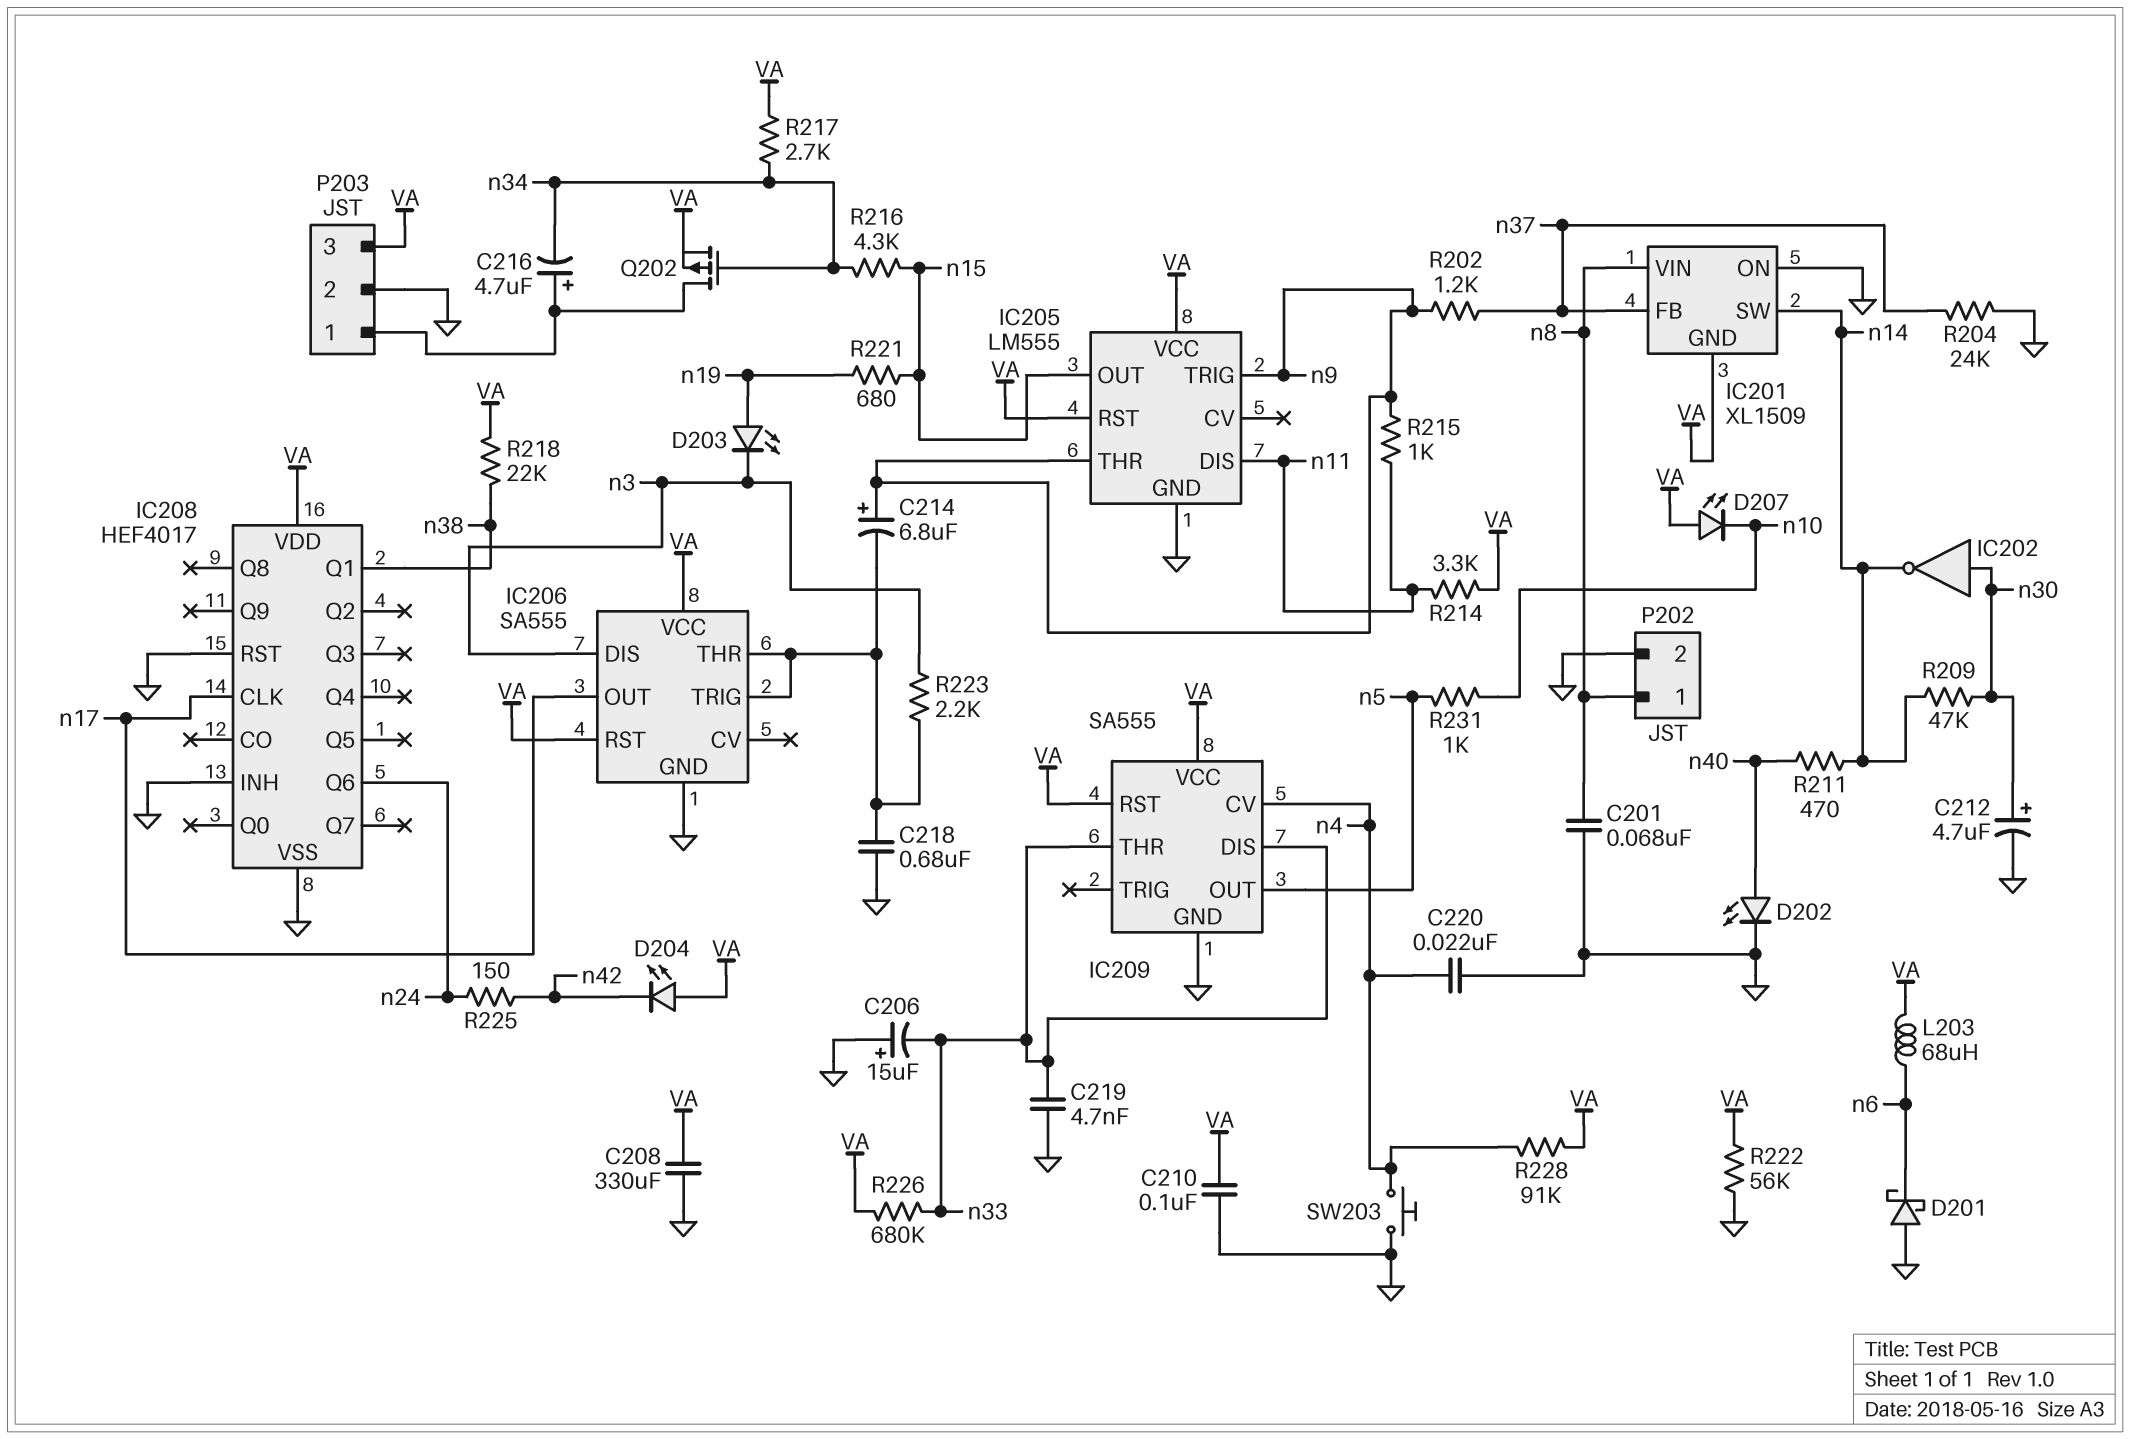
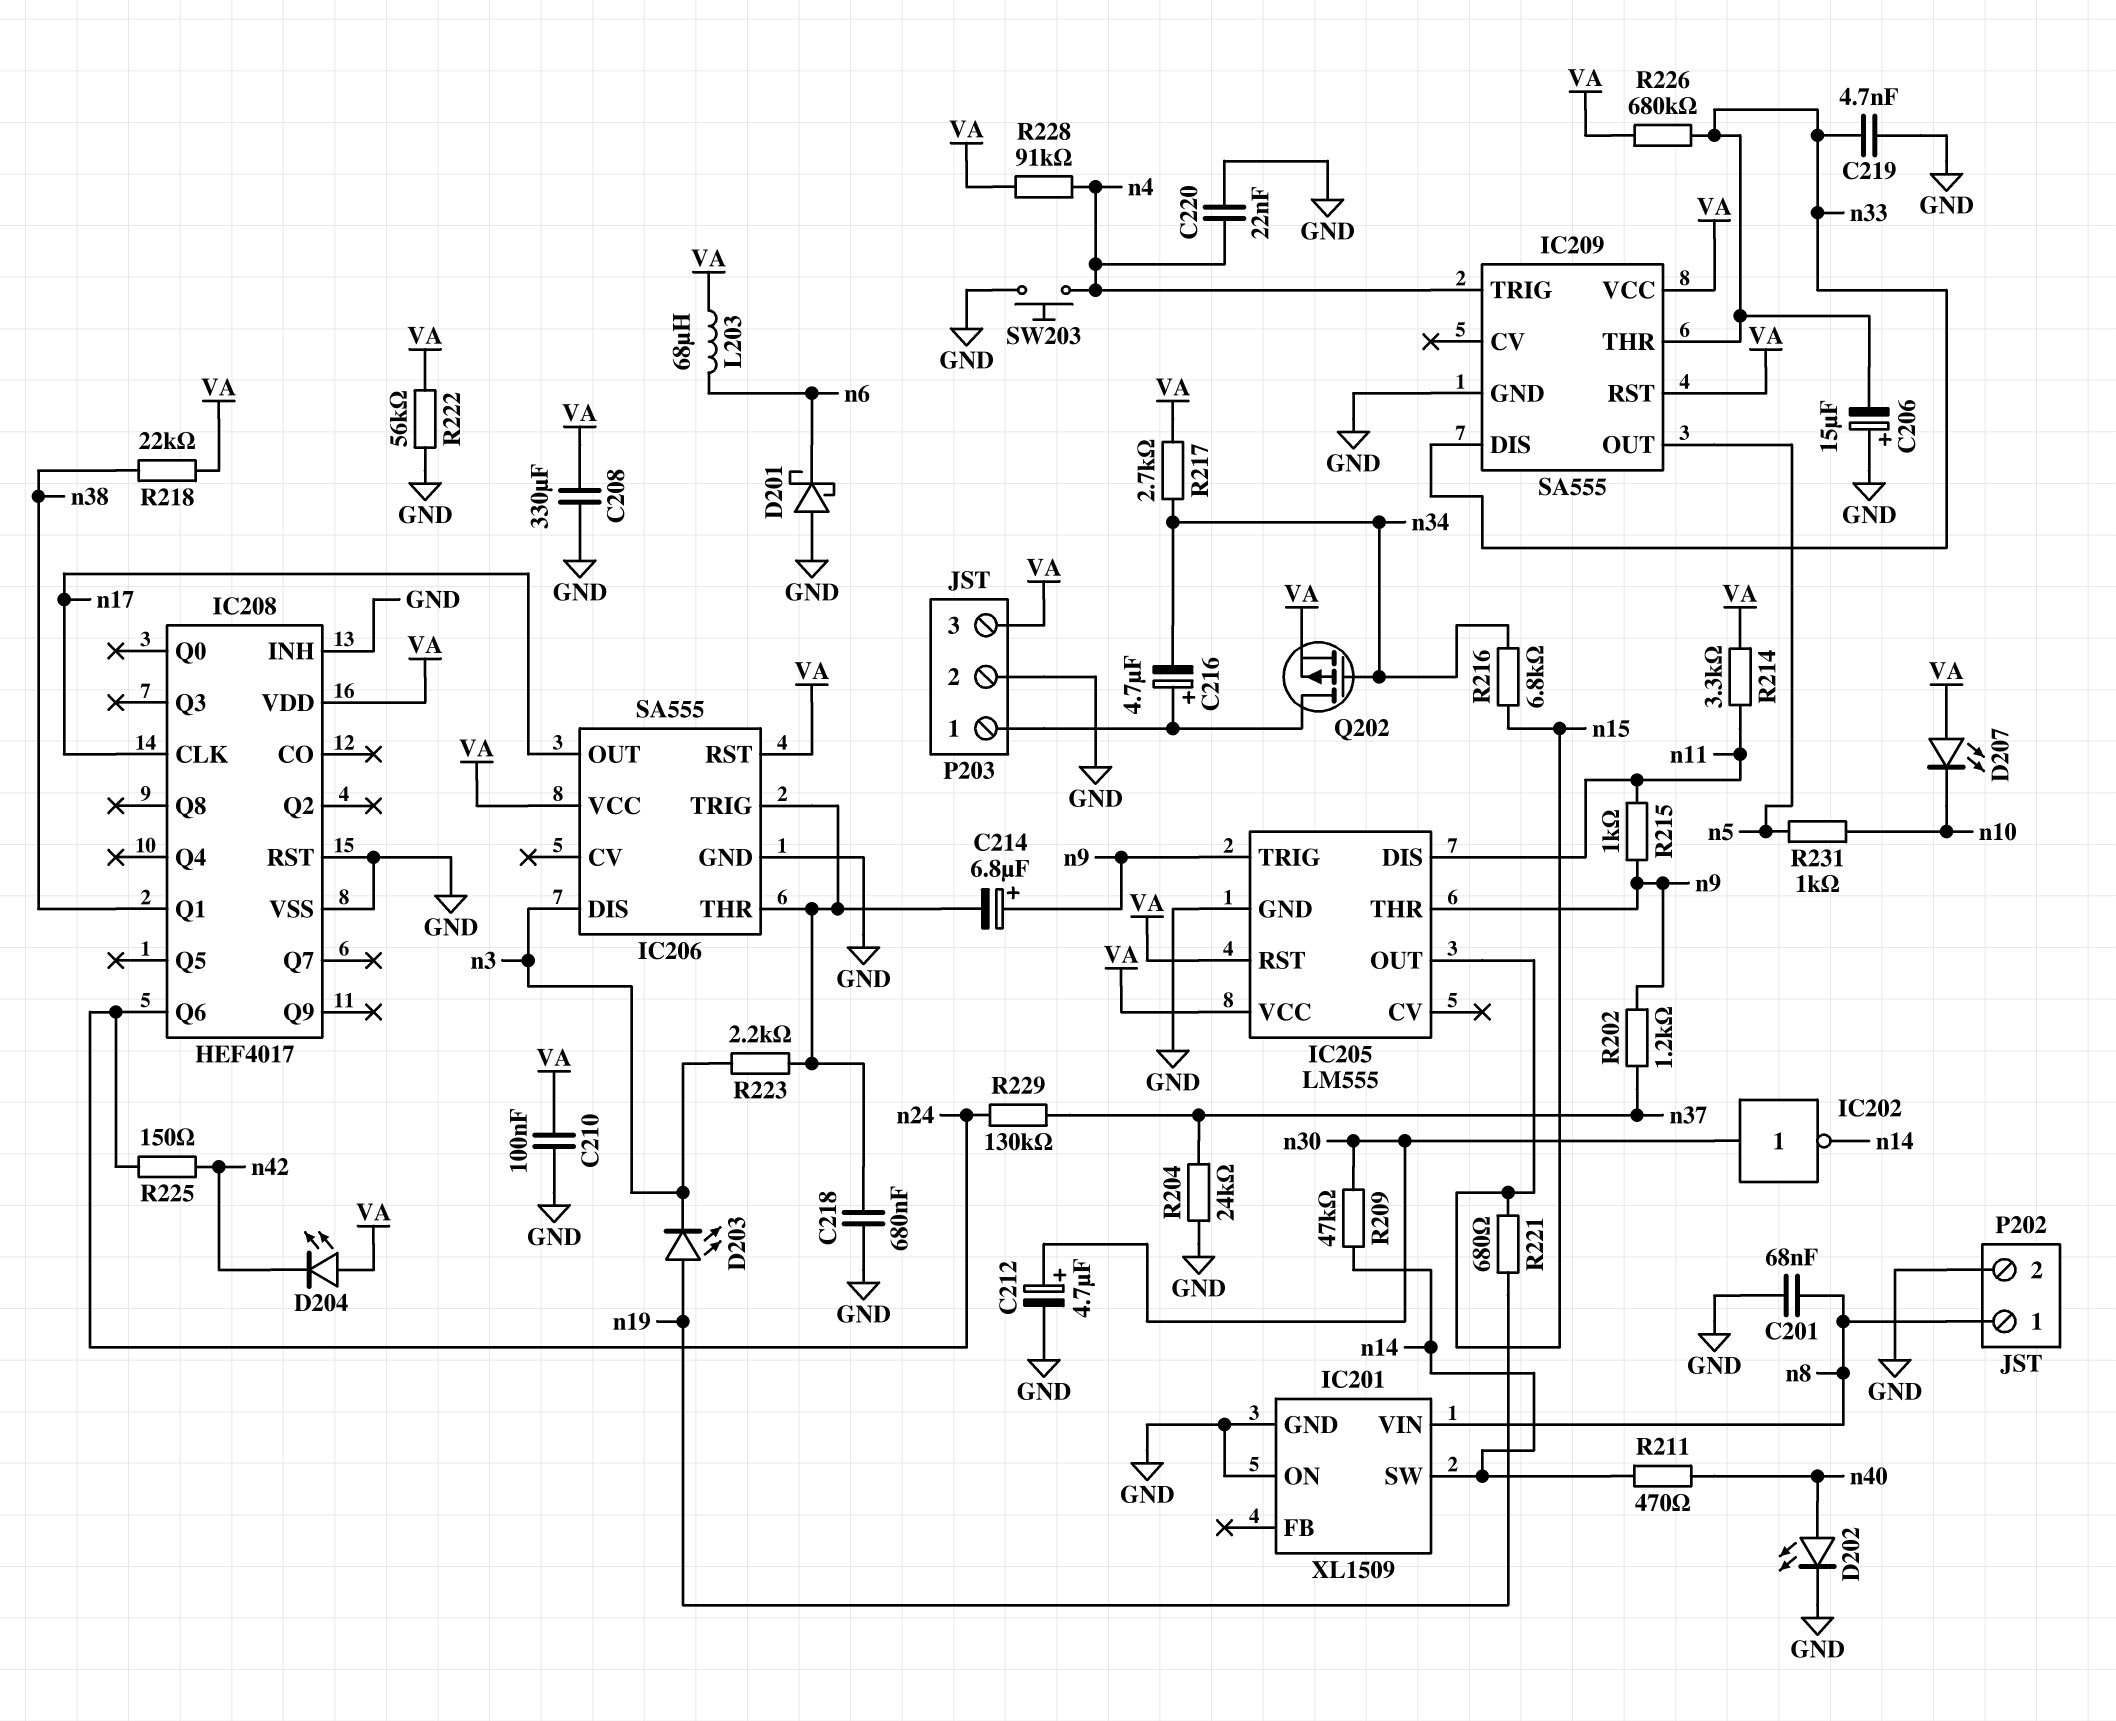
IC201 pin FB: n37 -> none
IC201 pin GND: VA -> GND
IC209 pin CV: n4 -> none
IC209 pin TRIG: none -> n4
R216: 4.3k (n15, n34) -> 6.8k (n15, n34)
R229: none -> 130k (n24, n37)

